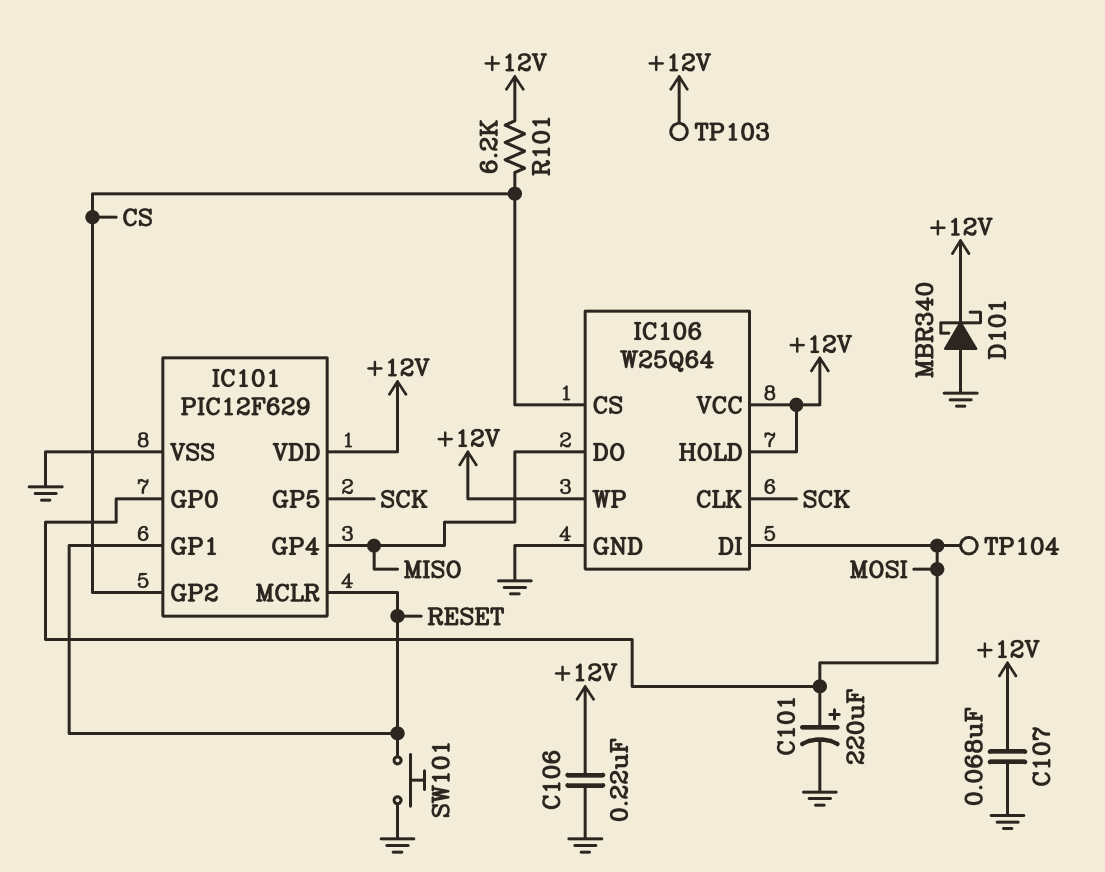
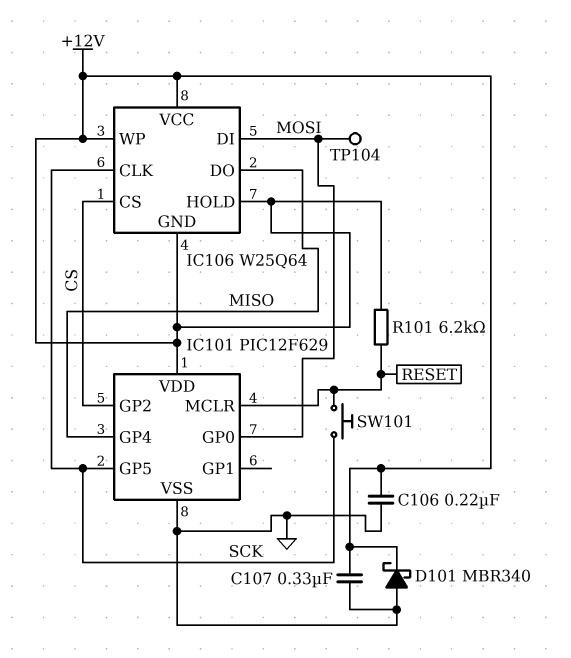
C101: 220uF (plus MOSI, minus GND) -> none
C107: 68nF (+12V, GND) -> 330nF (+12V, GND)
IC101 pin GP1: RESET -> none
IC106 pin GND: GND -> +12V
R101: 6.2k (+12V, CS) -> 6.2k (+12V, RESET)
SW101: button (GND, RESET) -> button (RESET, SCK)
TP103: test point (+12V) -> none

